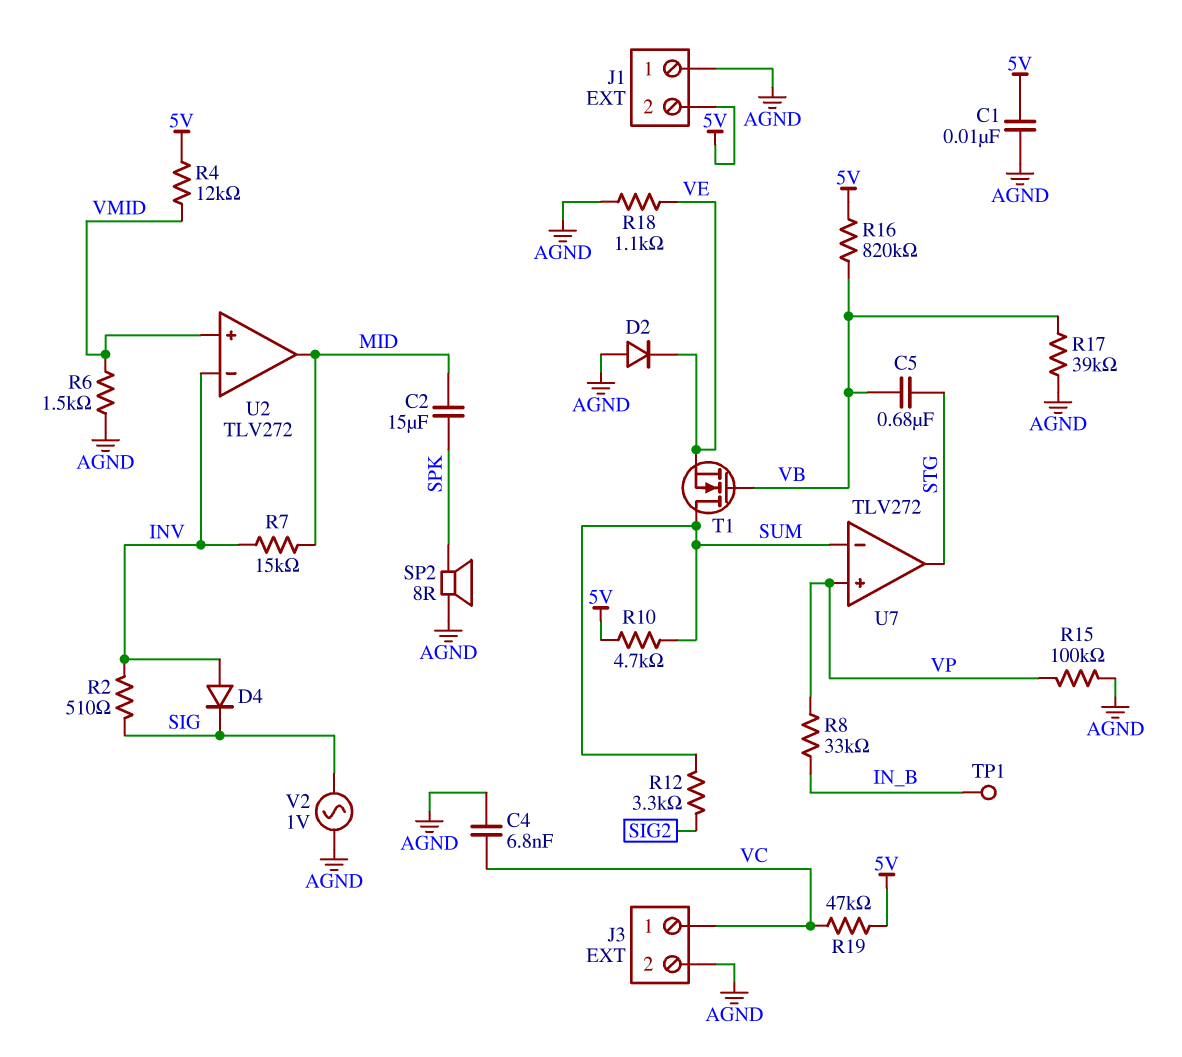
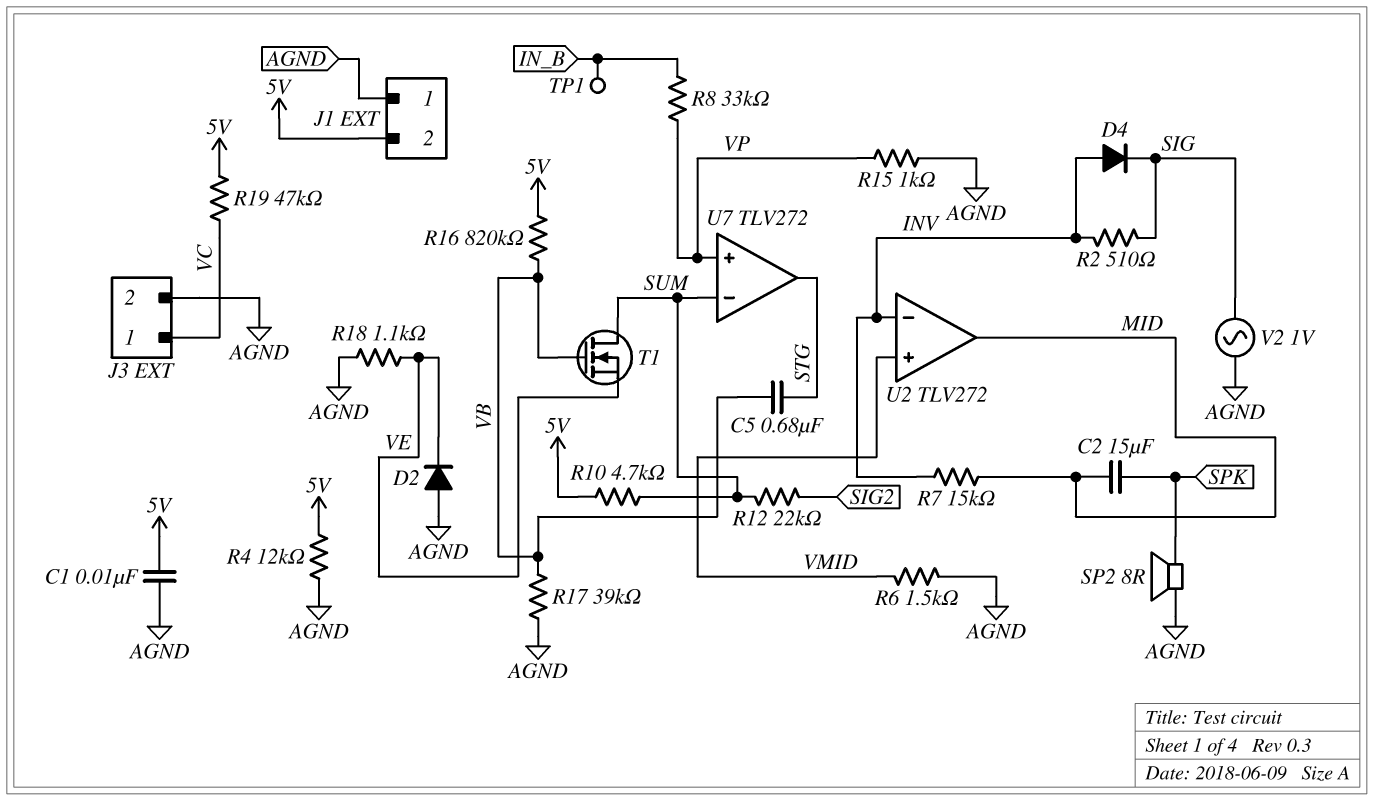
C4: 6.8nF (AGND, VC) -> none
R4: 12k (5V, VMID) -> 12k (5V, AGND)
R12: 3.3k (SIG2, SUM) -> 22k (SIG2, SUM)
R15: 100k (AGND, VP) -> 1k (AGND, VP)

